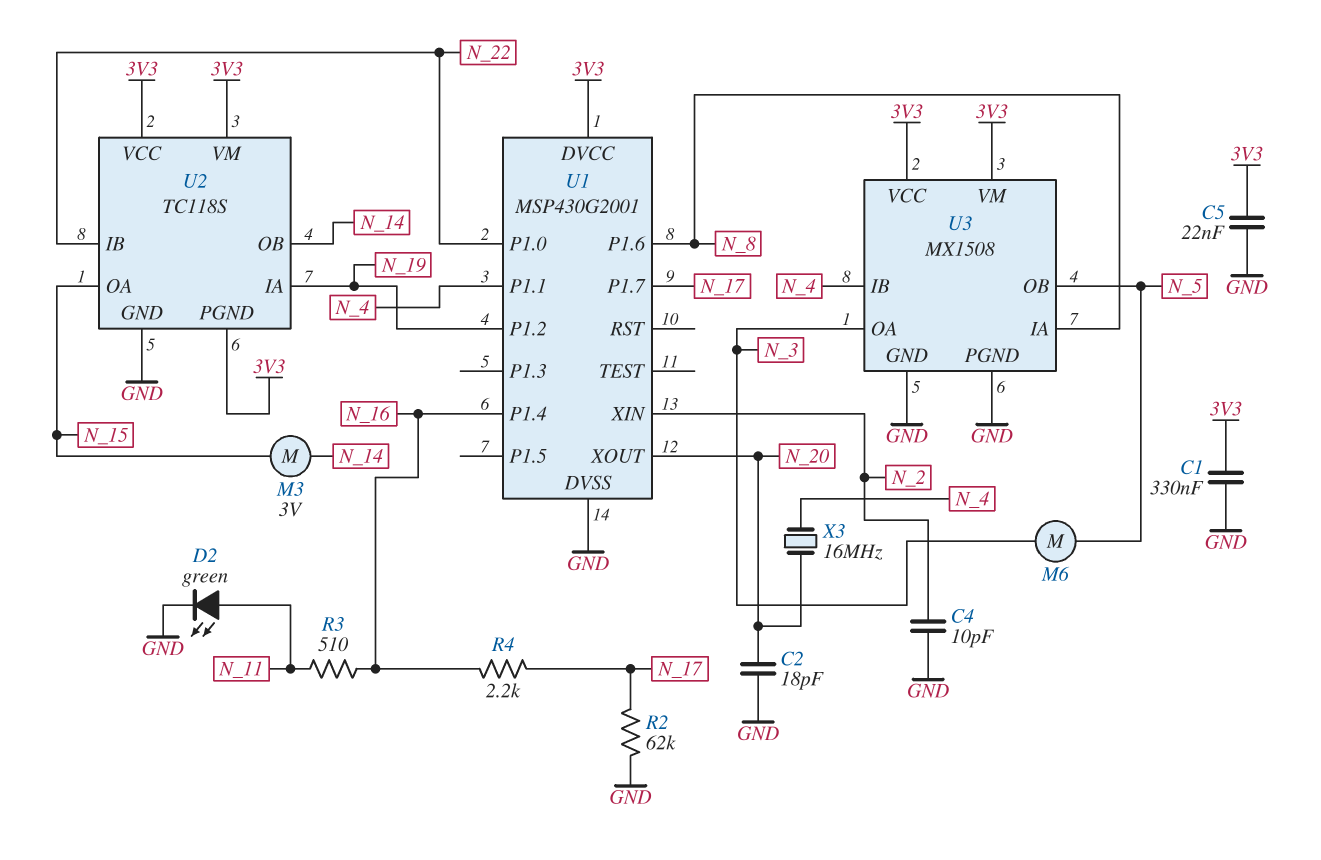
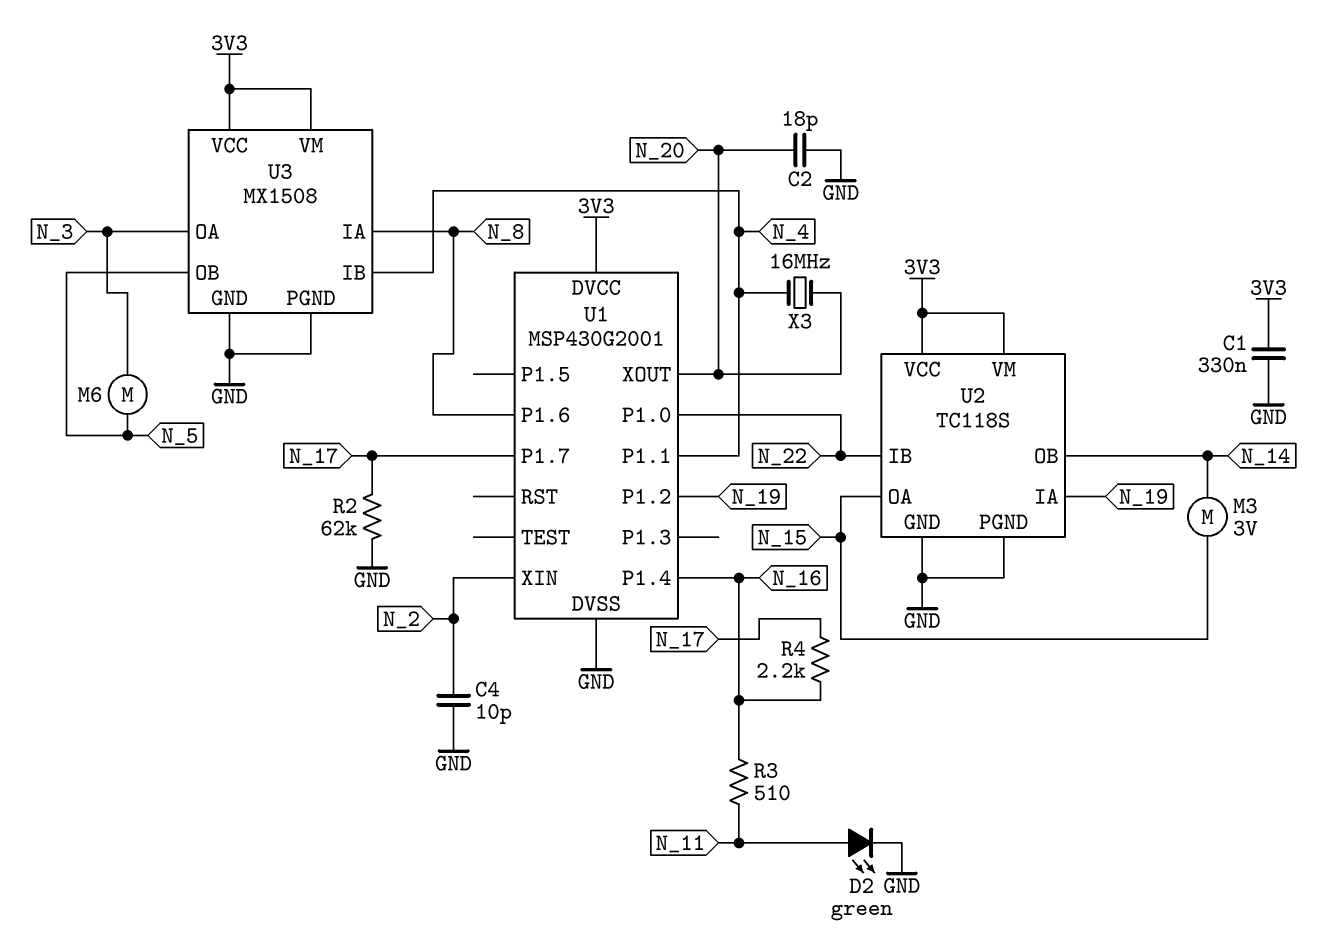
C5: 22nF (3V3, GND) -> none
U2 pin PGND: 3V3 -> GND

